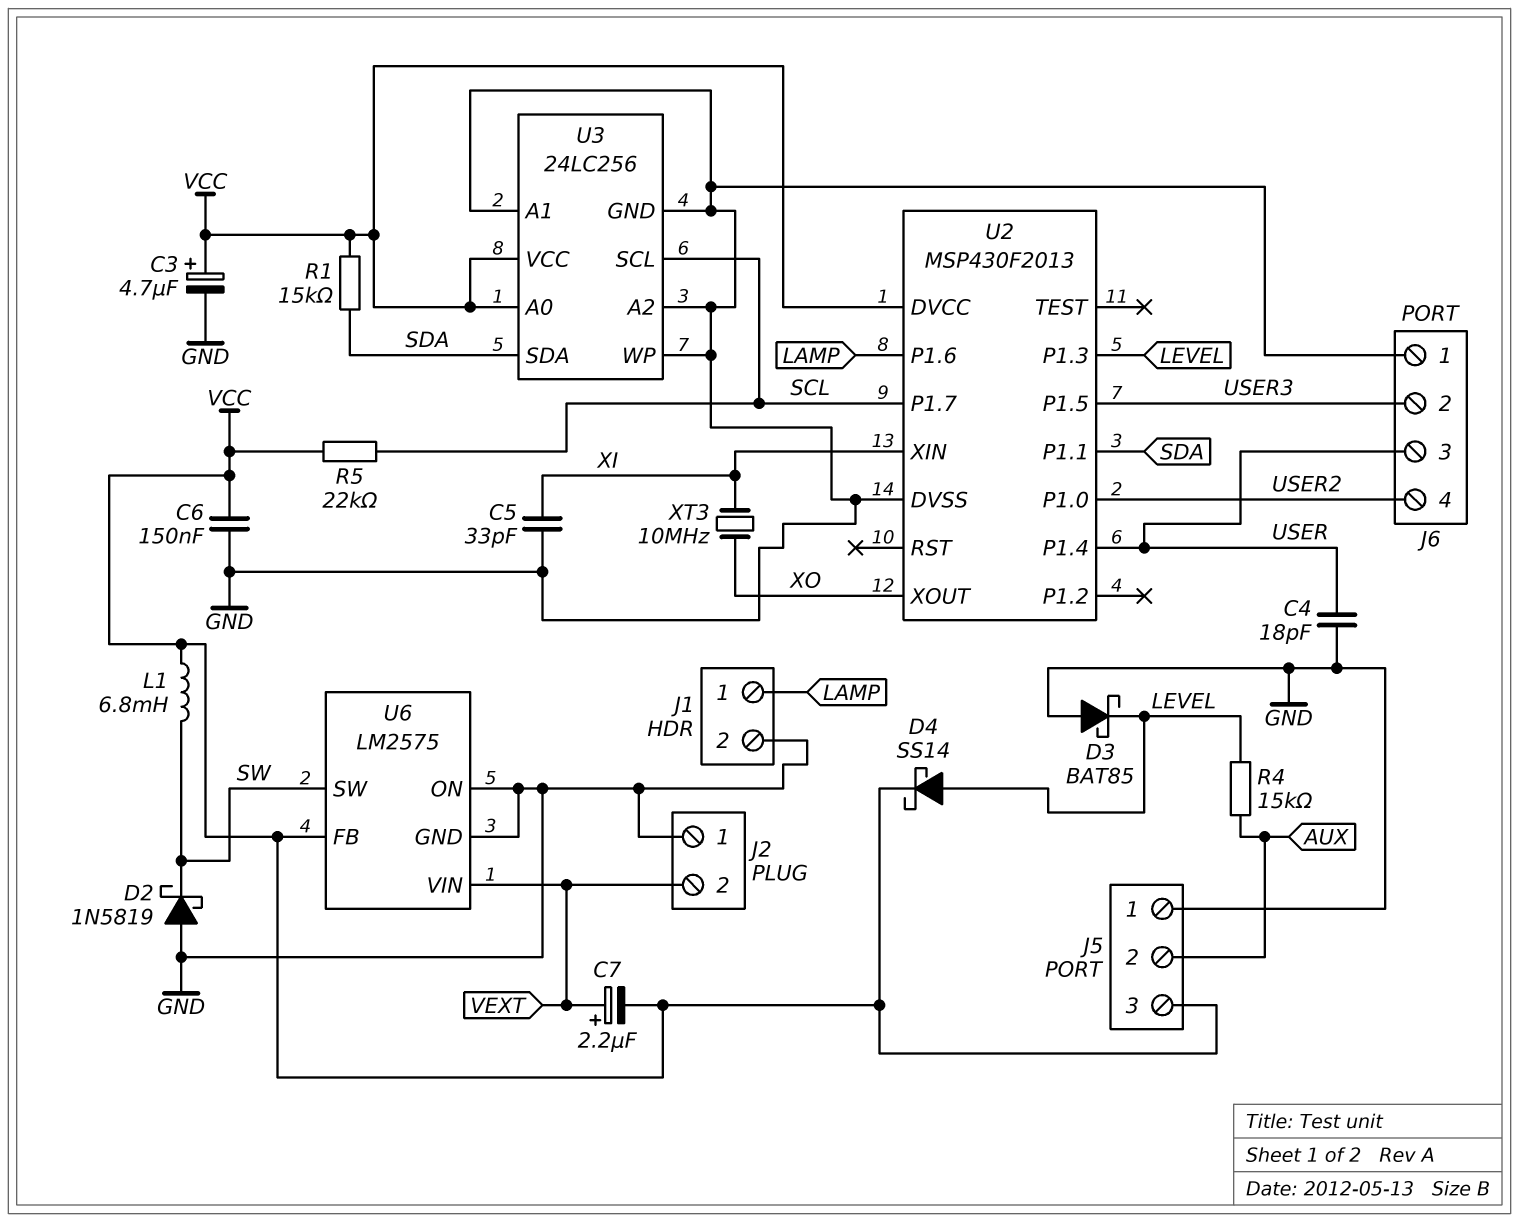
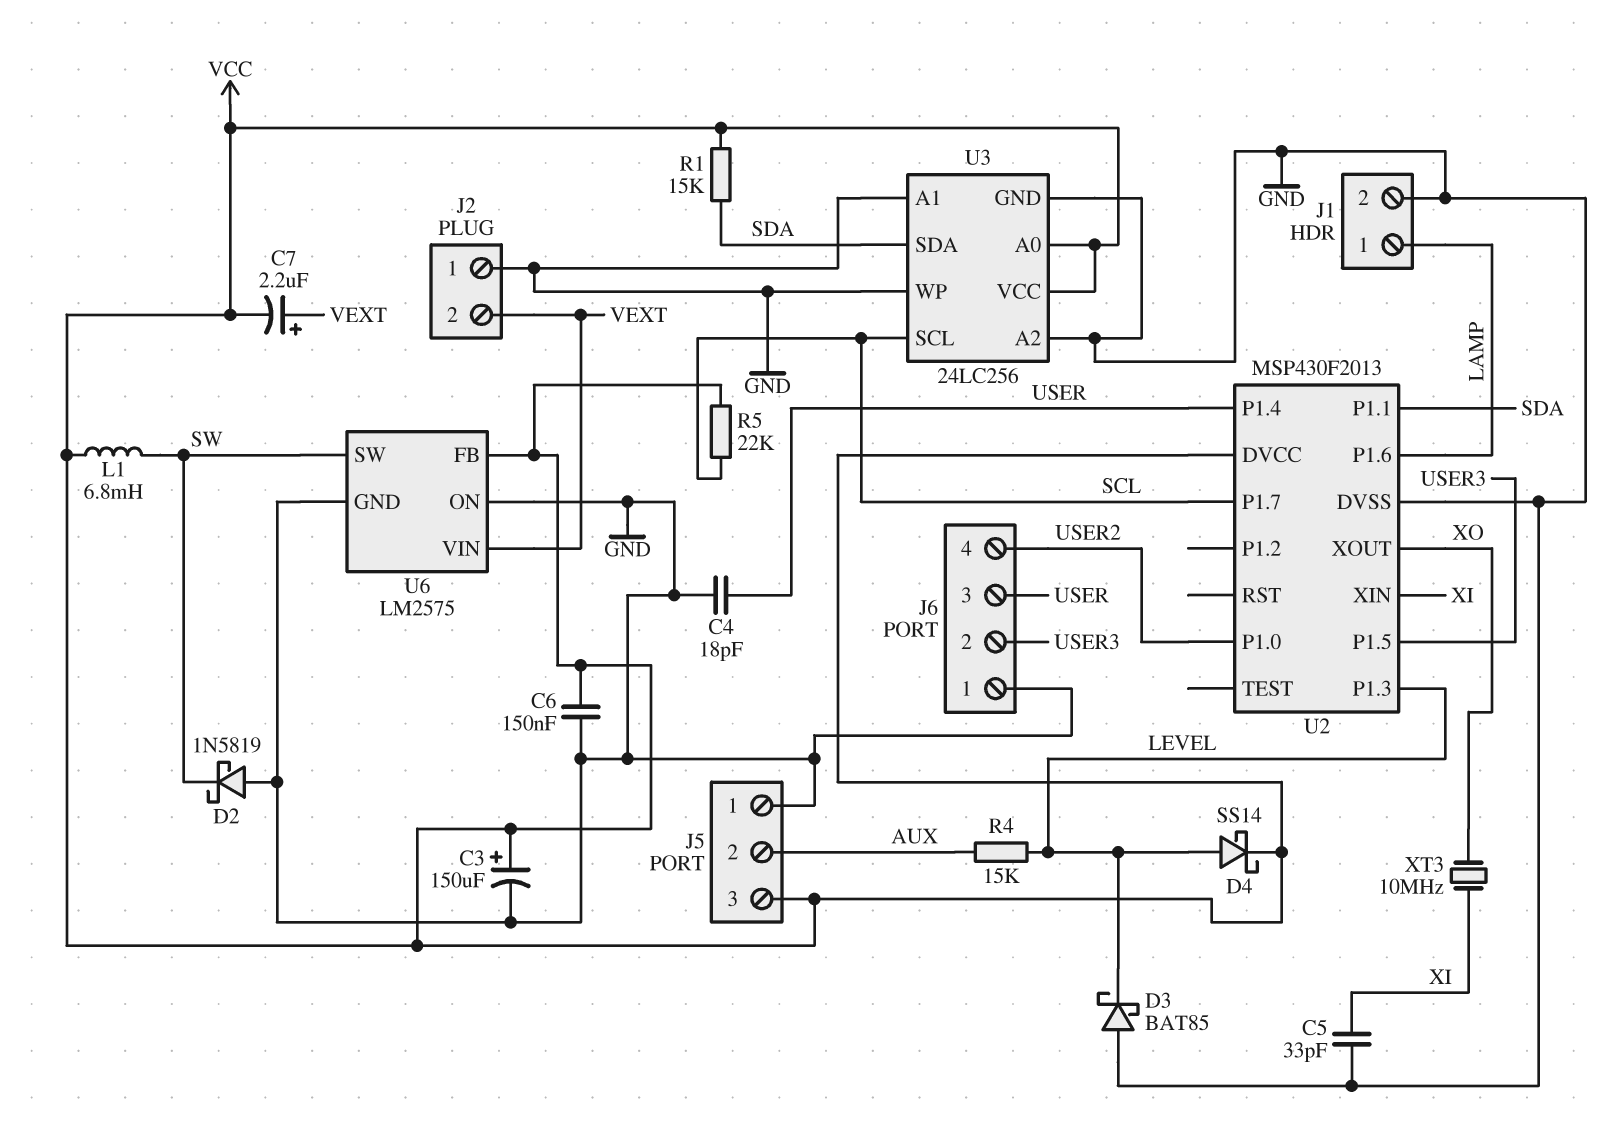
C3: 4.7uF (plus VCC, minus GND) -> 150uF (plus VCC, minus GND)

